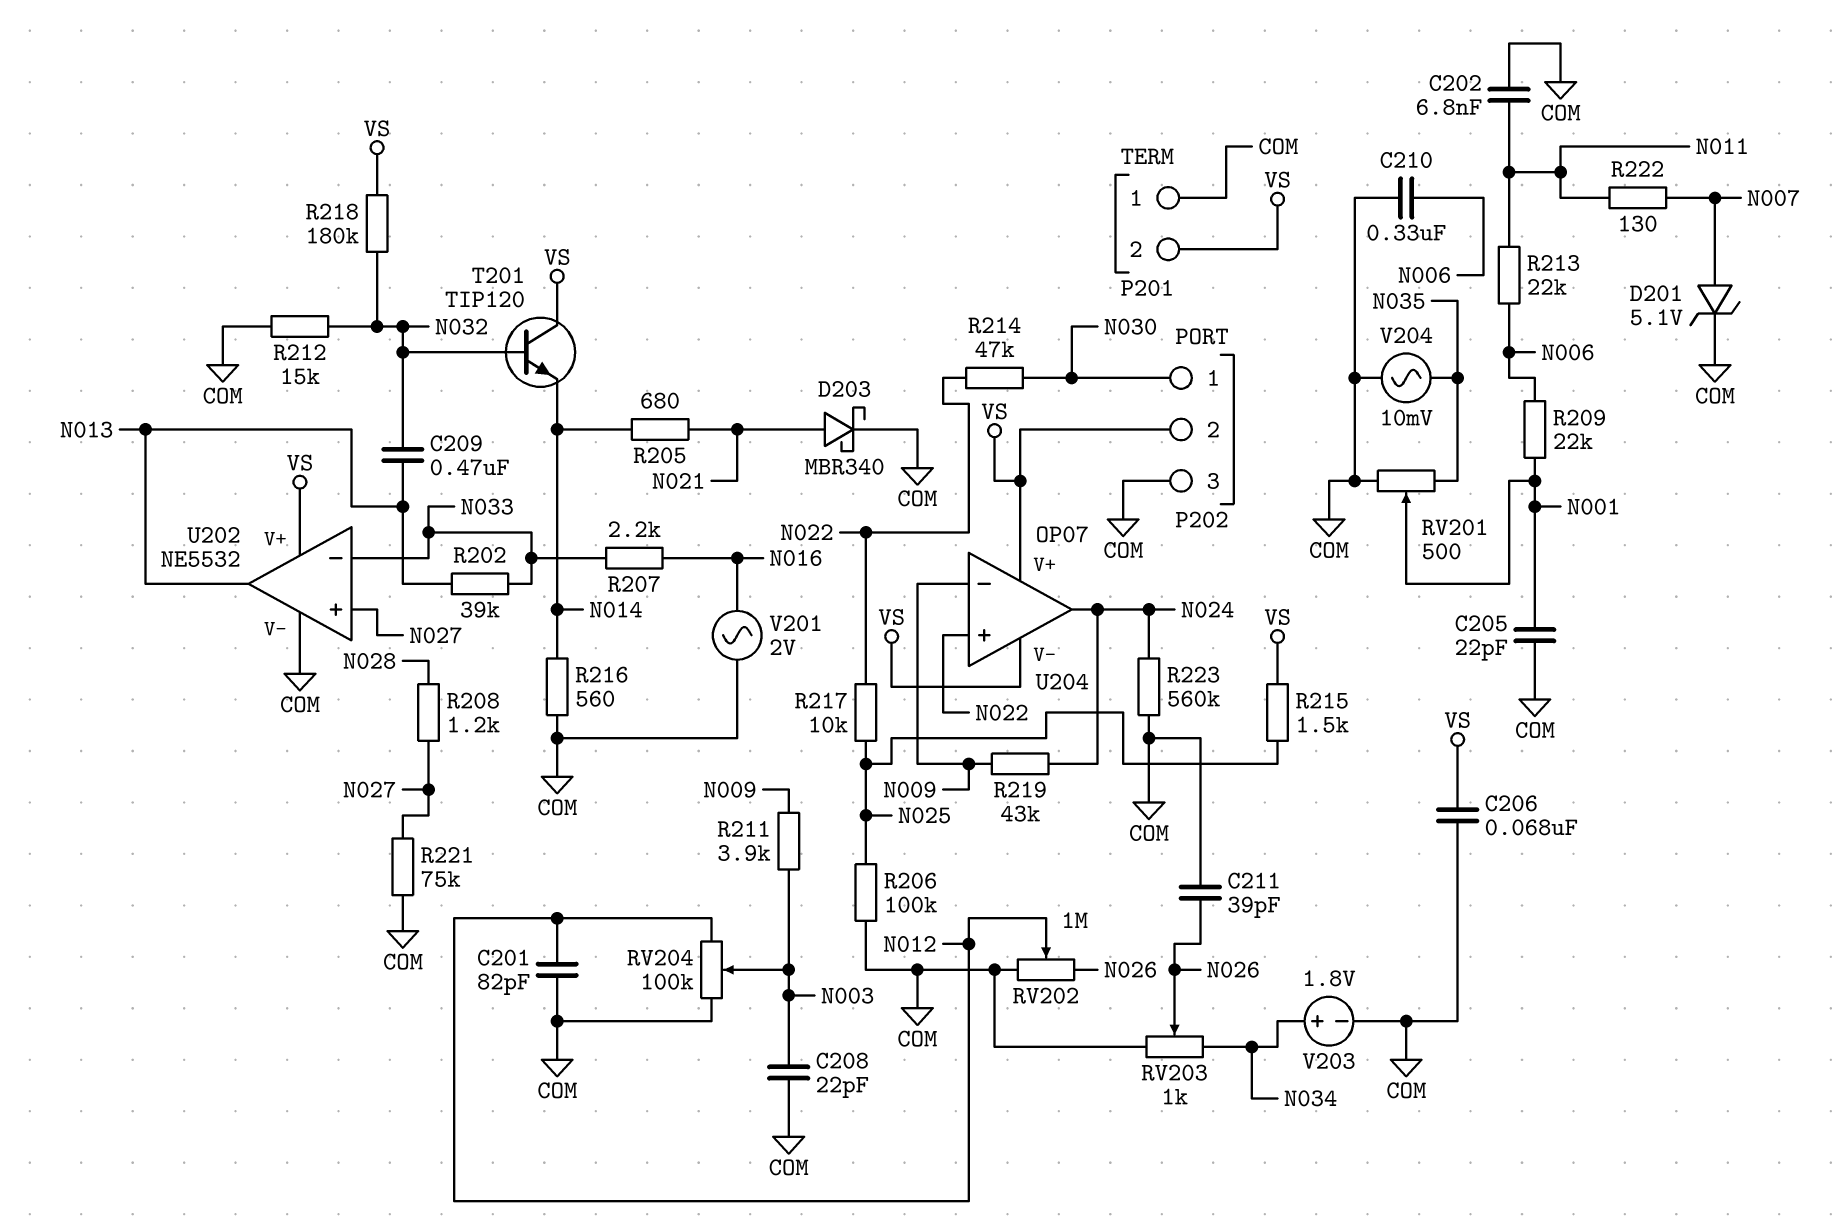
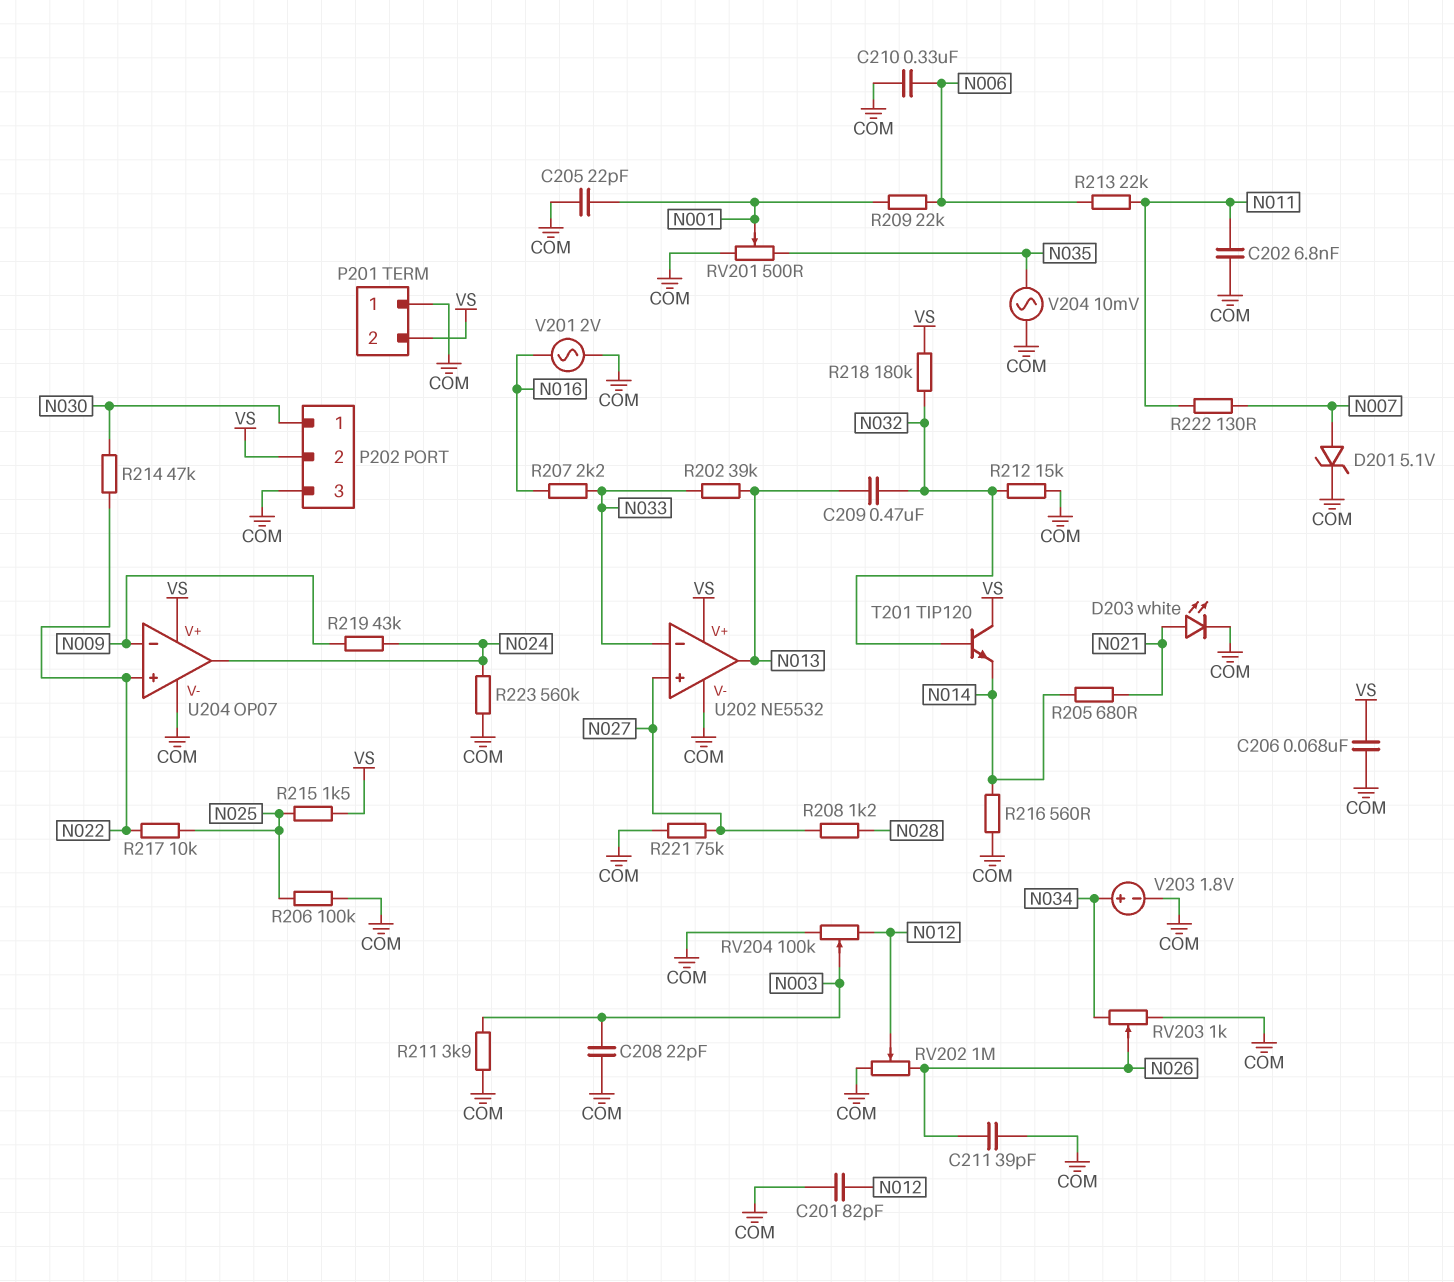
D203: schottky MBR340 (A N021, K COM) -> LED white (A N021, K COM)
R211: 3.9k (N003, N009) -> 3.9k (COM, N003)
U204 pin V-: VS -> COM

